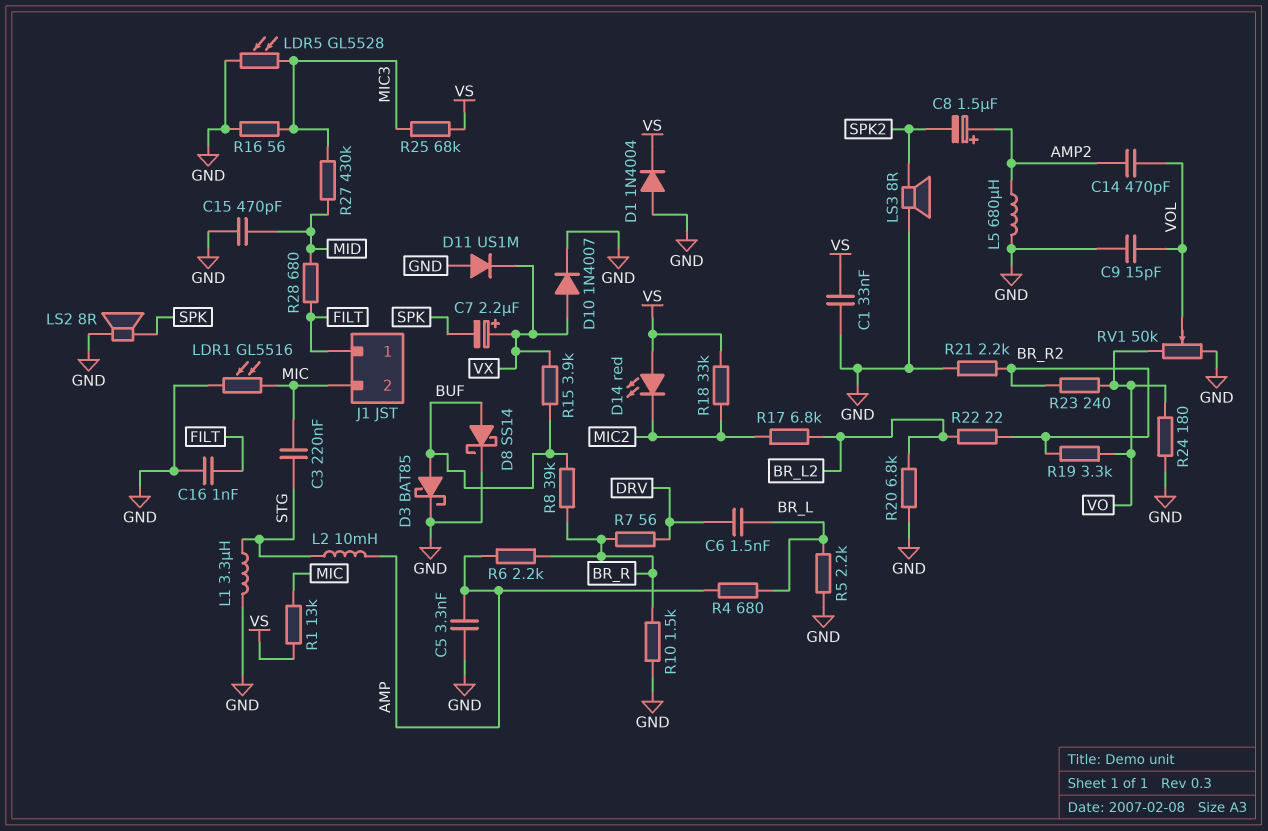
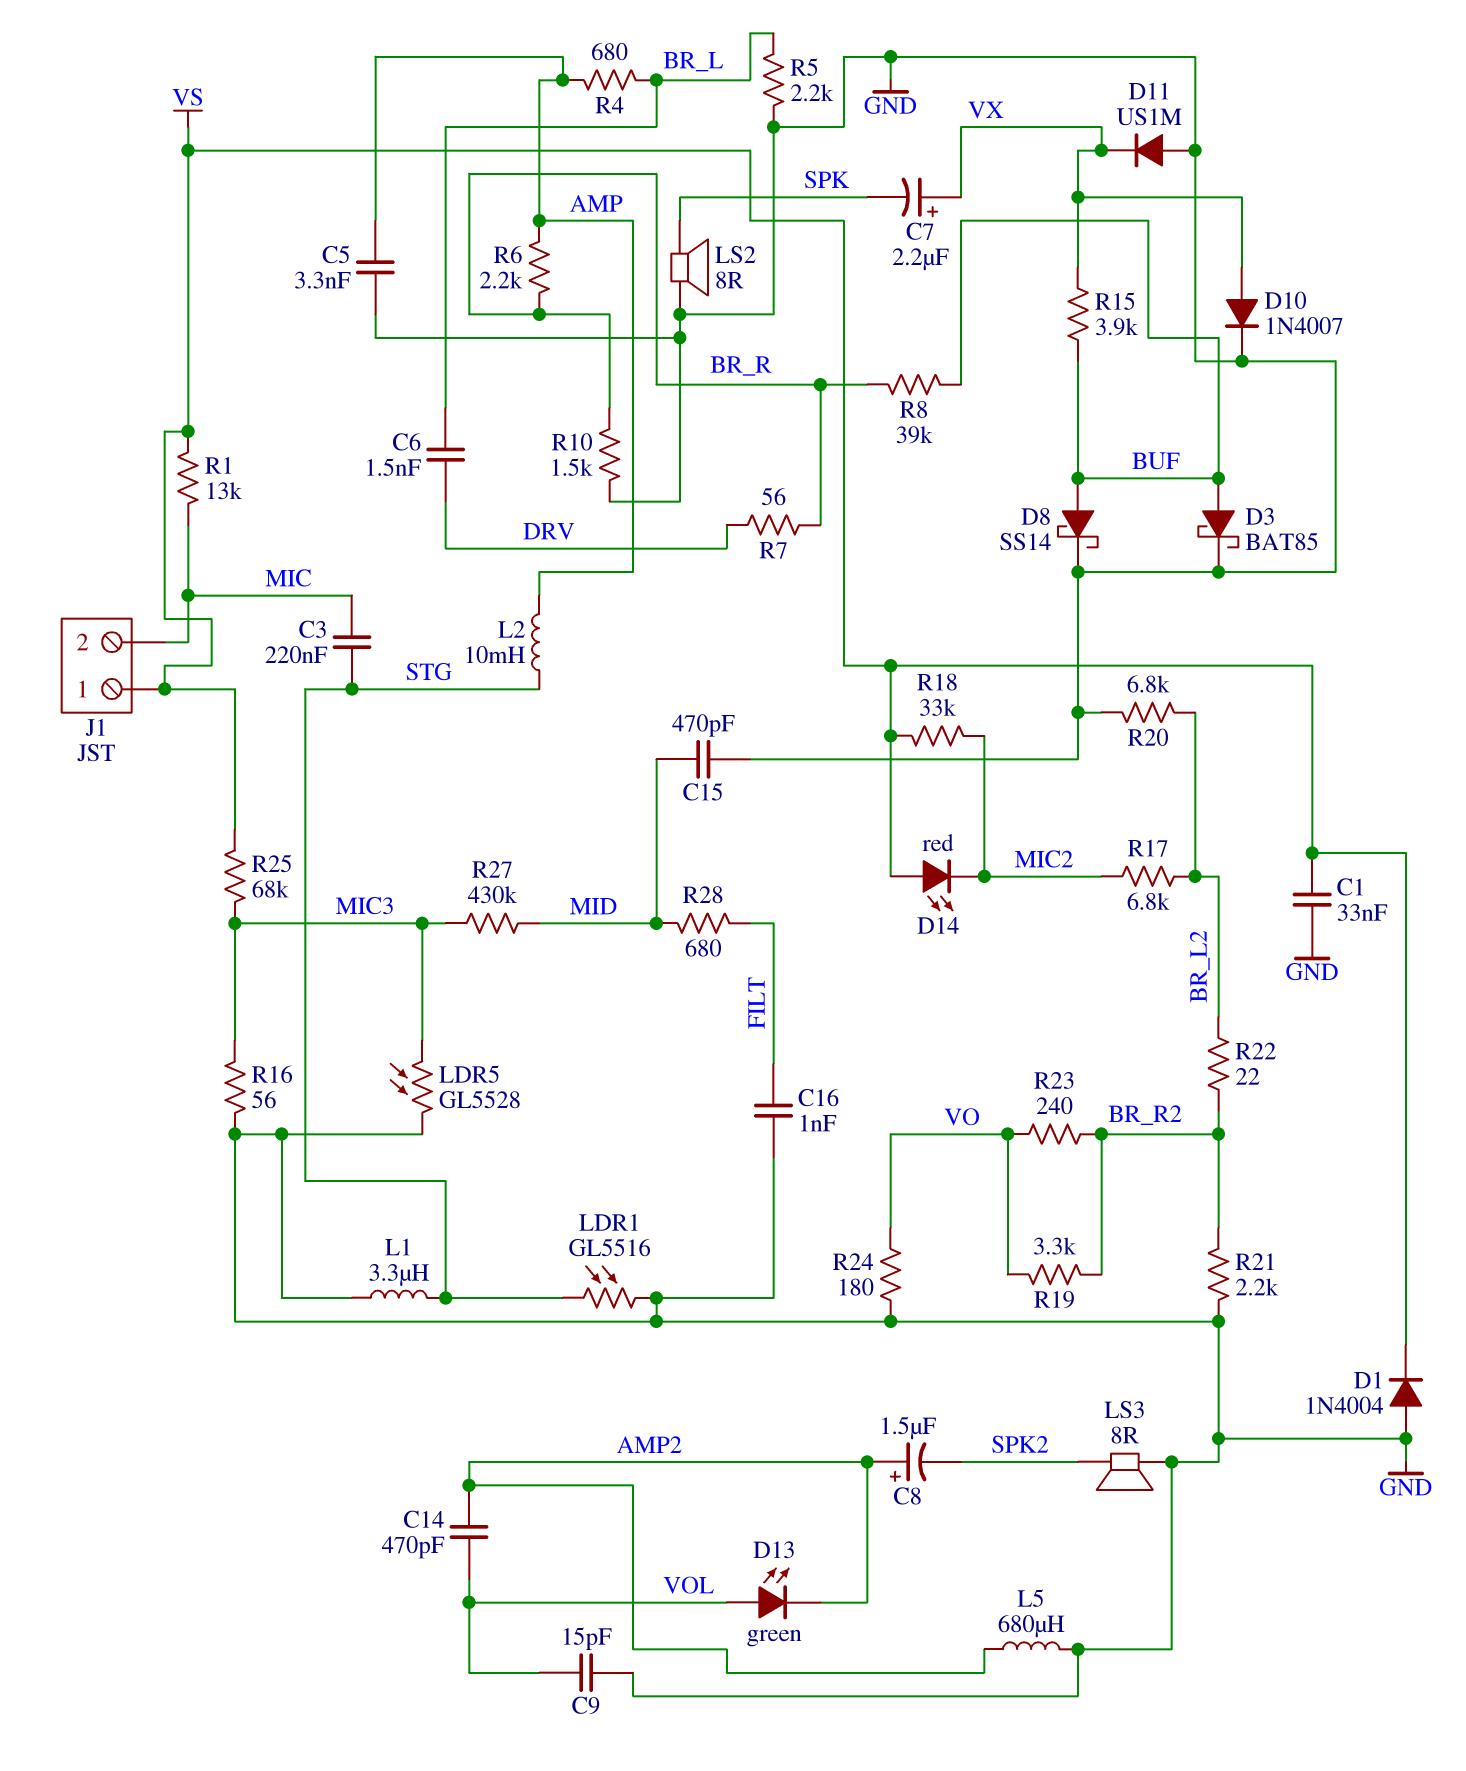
D13: none -> LED green (A VOL, K AMP2)
J1 pin 1: FILT -> VS
LDR1: GL5516 (GND, MIC) -> GL5516 (GND, STG)
RV1: 50k (GND, VO, wiper VOL) -> none

